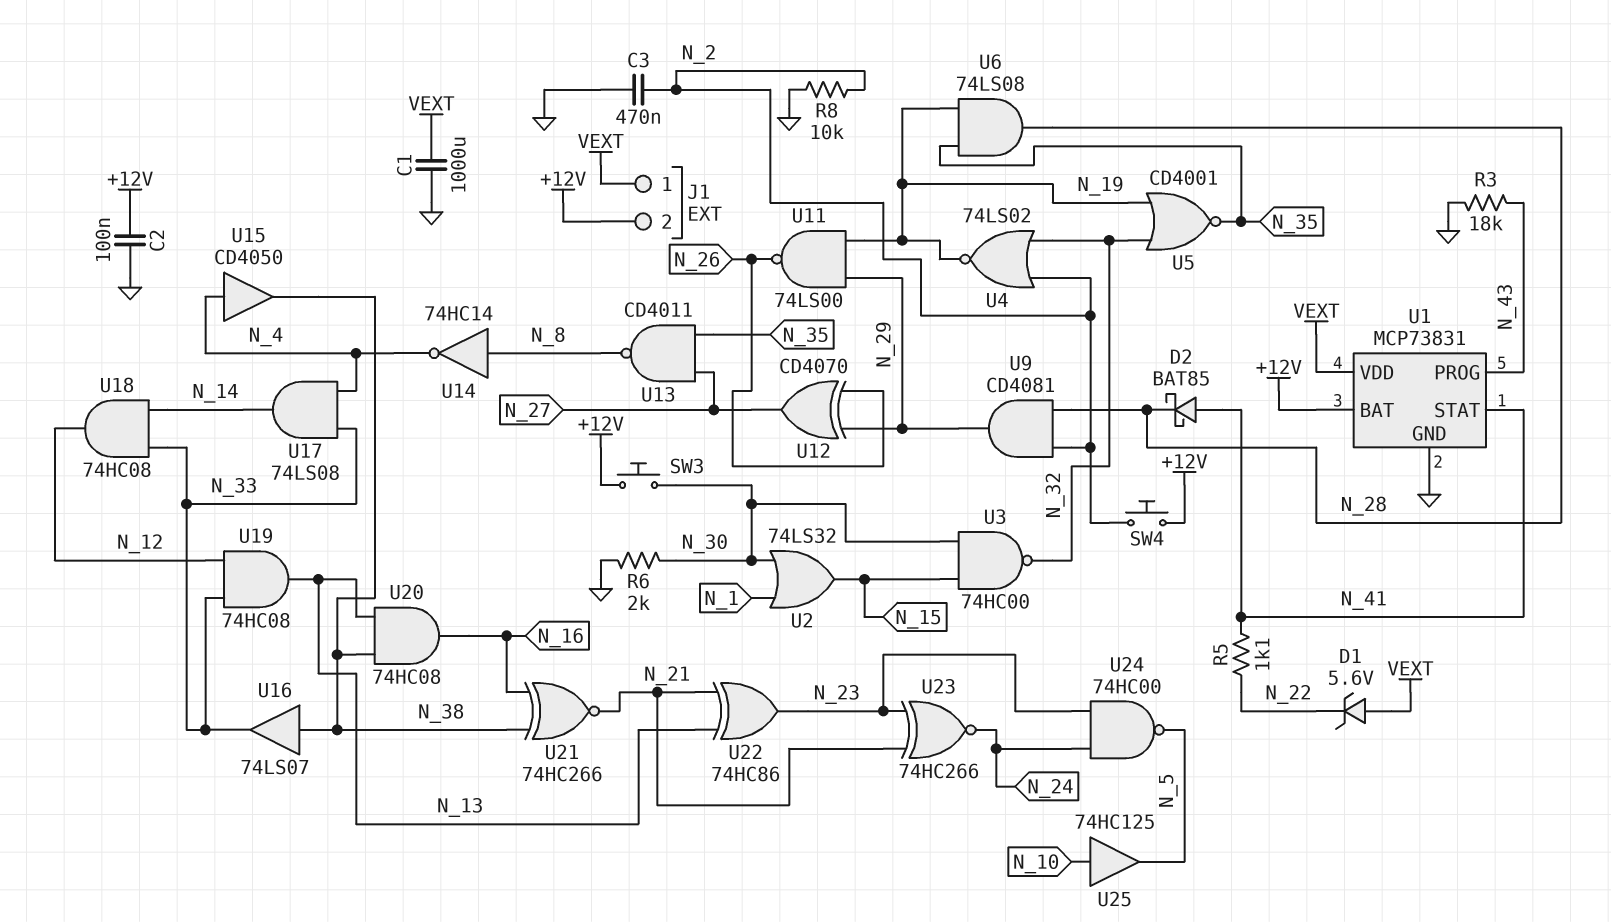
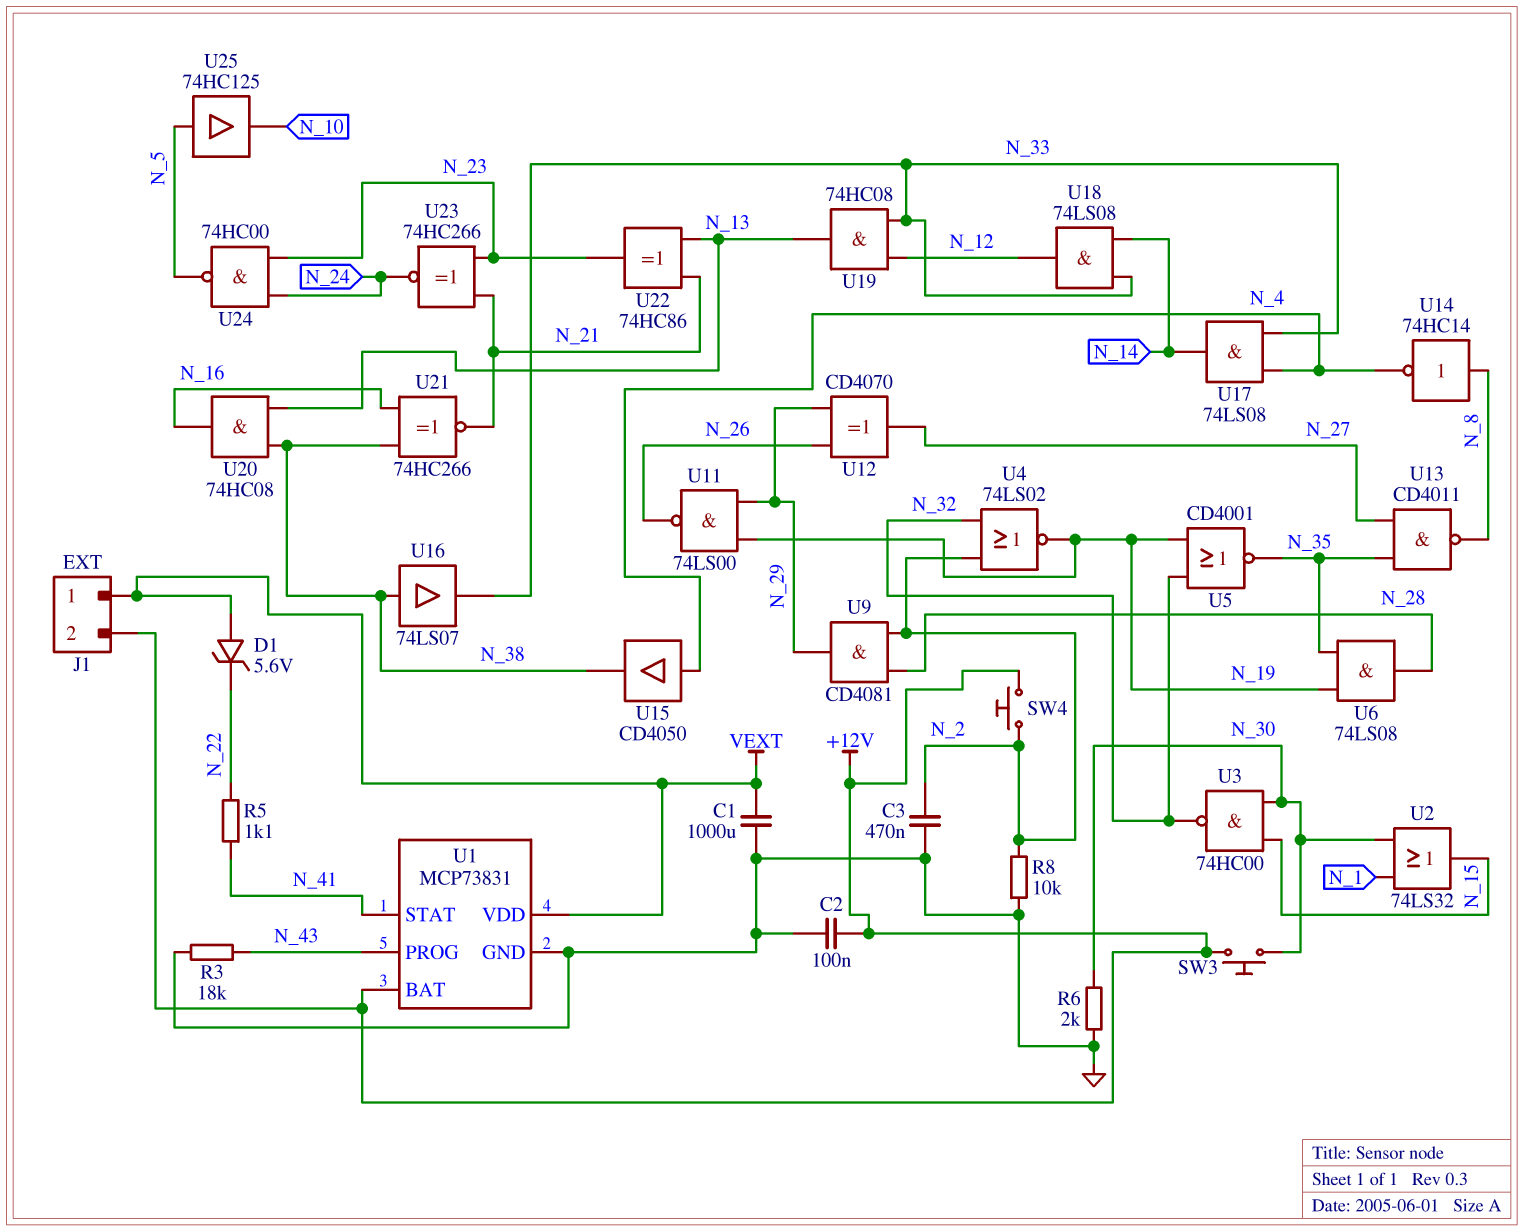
D2: schottky BAT85 (A N_41, K N_28) -> none
U18: AND 74HC08 (in N_14, in N_33, out N_12) -> AND 74LS08 (in N_14, in N_33, out N_12)
U25: buffer 74HC125 (in N_10, out N_5) -> buffer 74HC125 (in N_5, out N_10)

